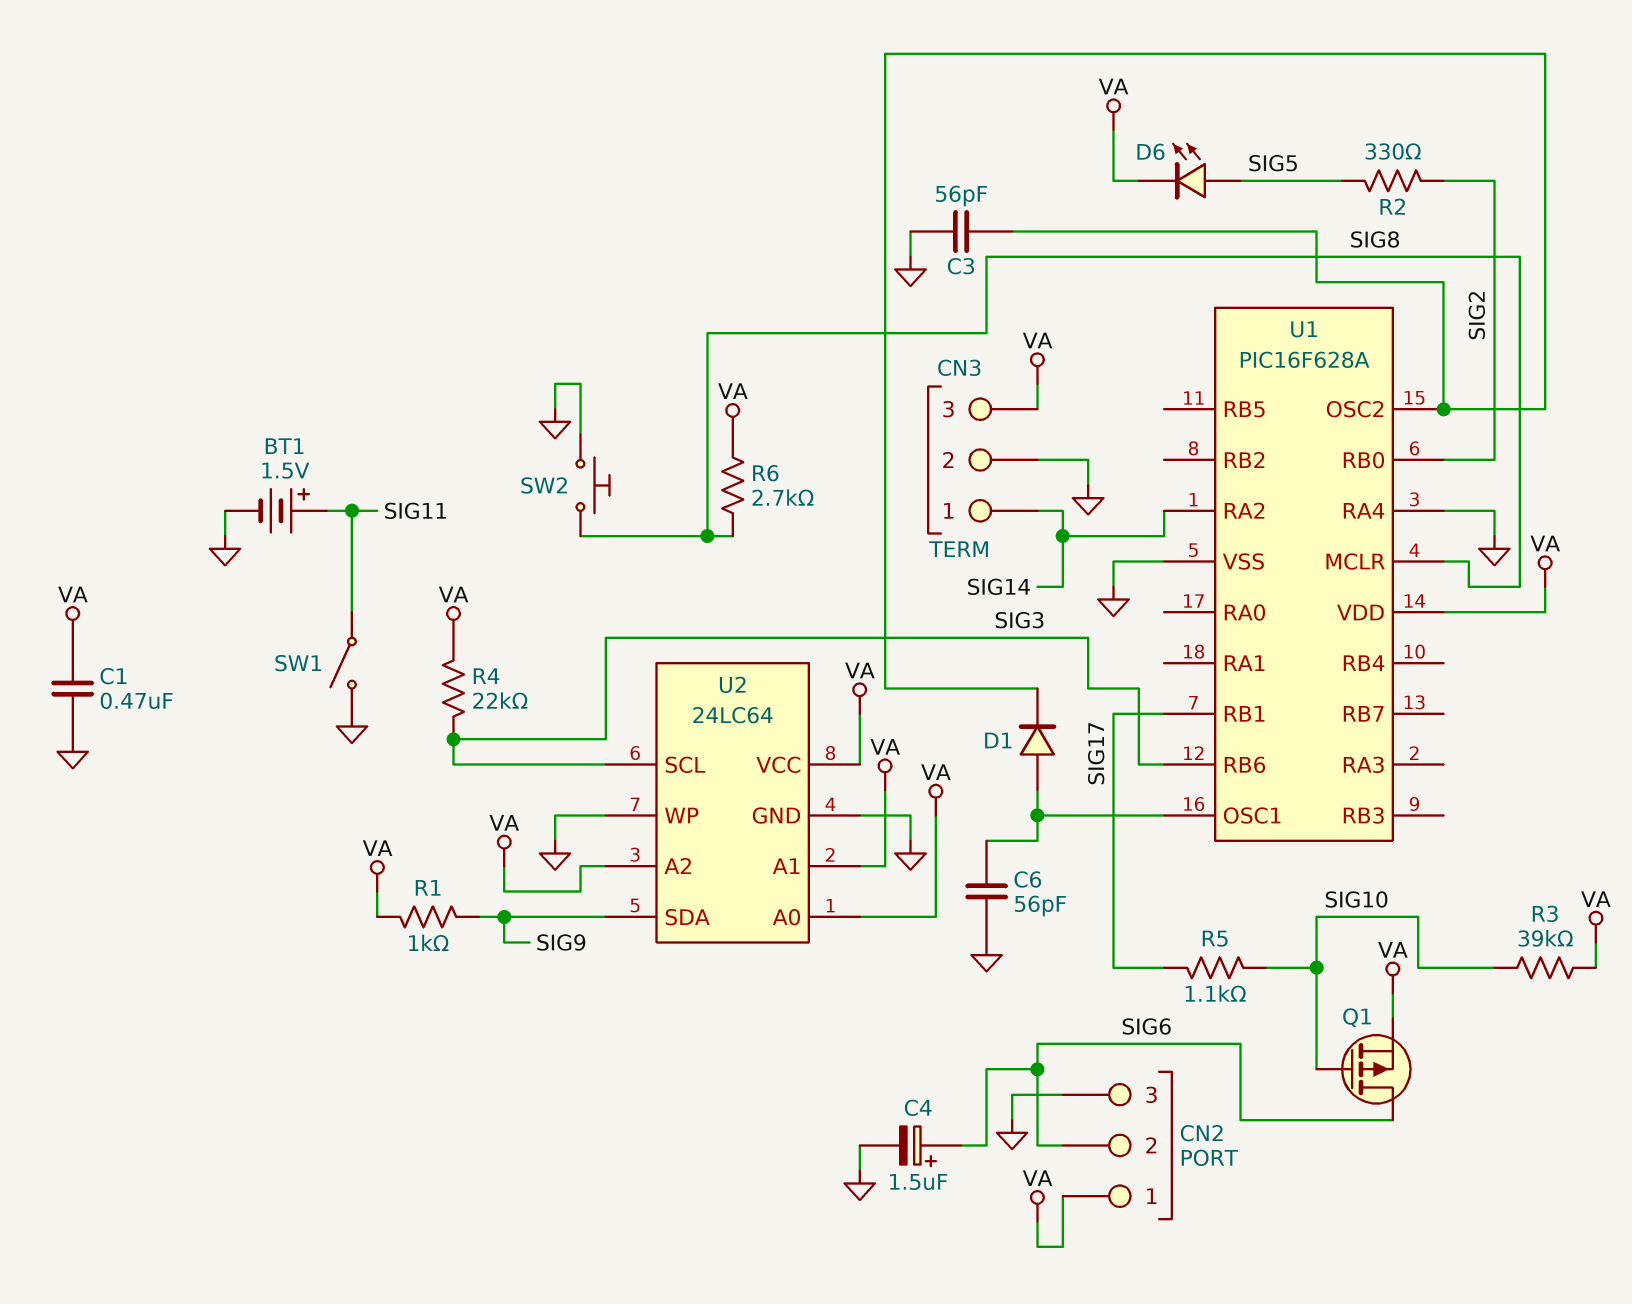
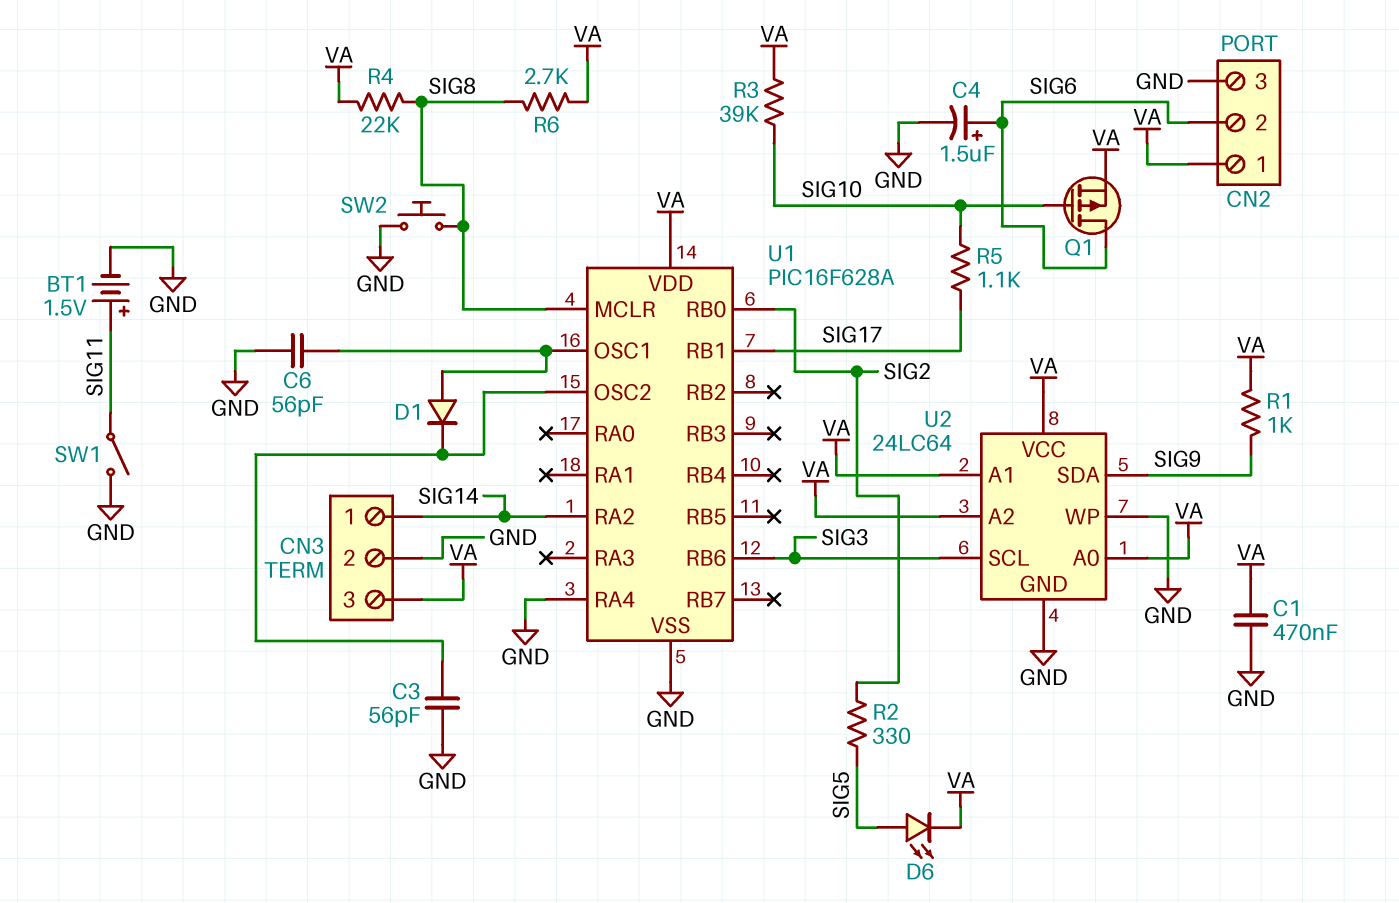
R4: 22k (SIG3, VA) -> 22k (SIG8, VA)

